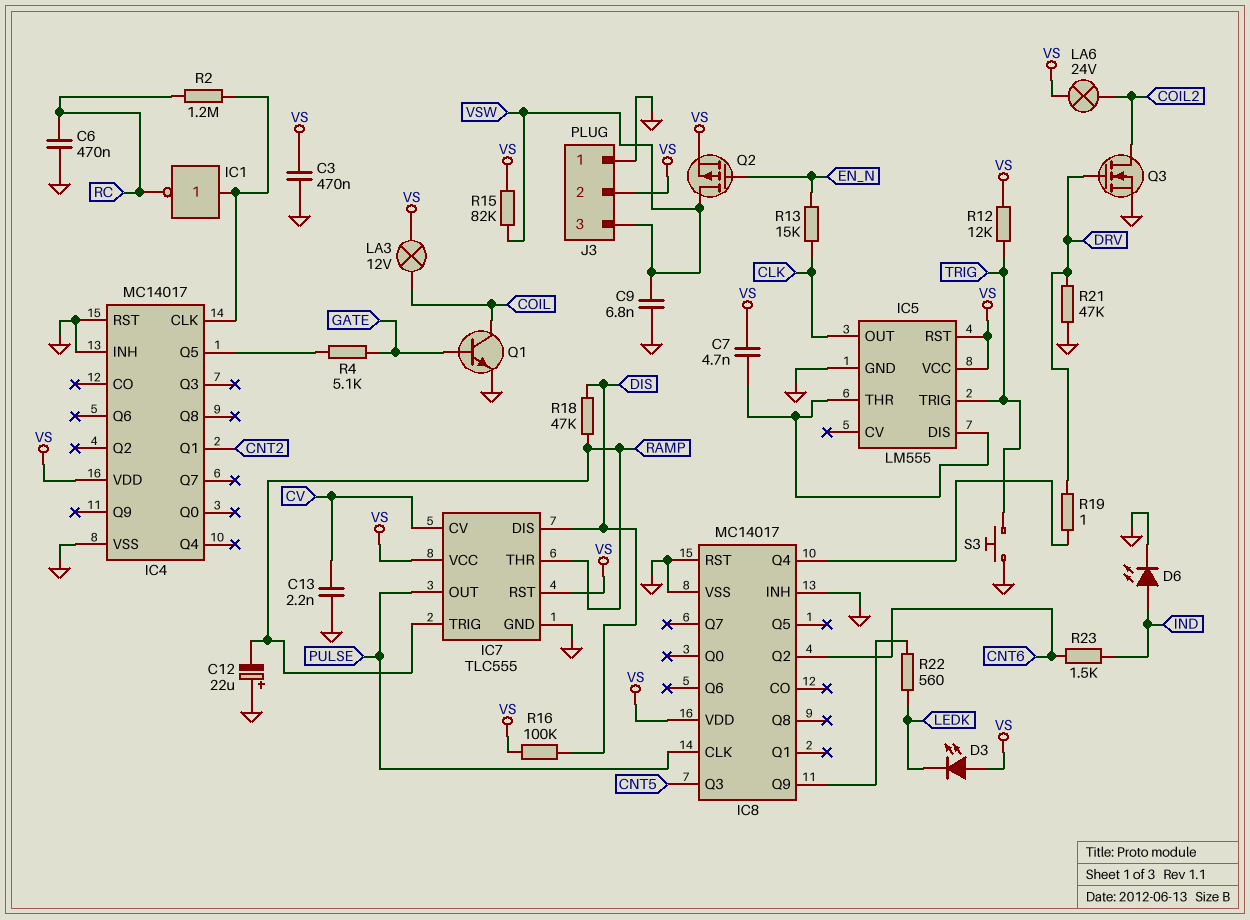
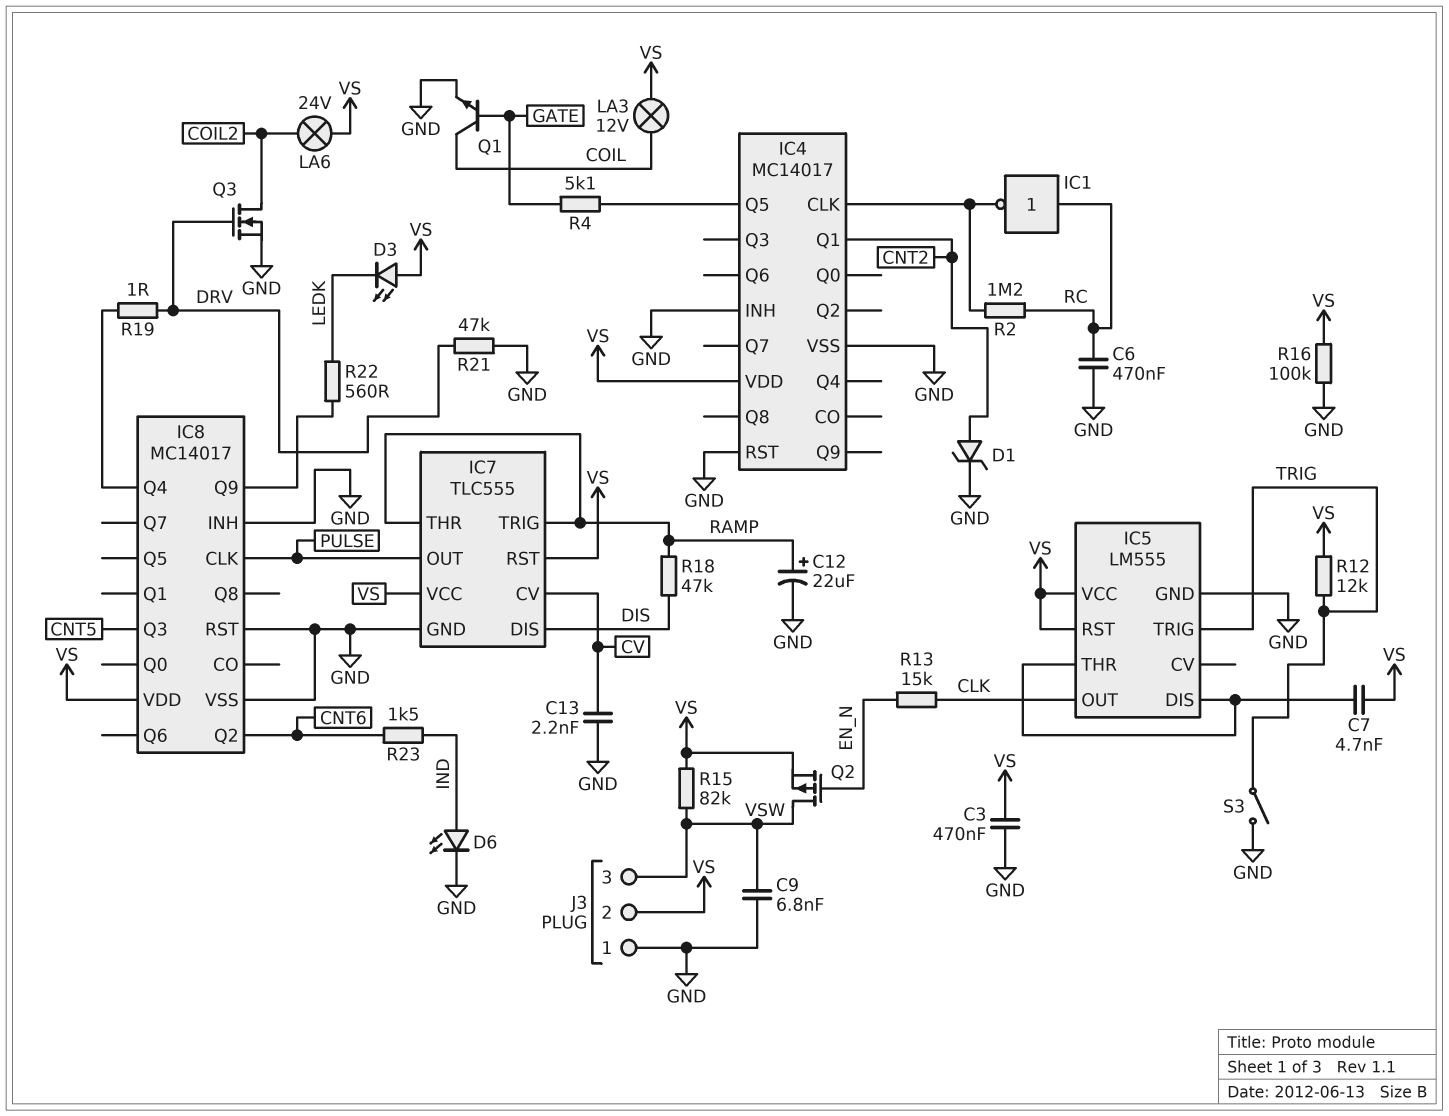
C12: 22uF (plus GND, minus RAMP) -> 22uF (plus RAMP, minus GND)
D1: none -> zener (A CNT2, K GND)
IC1: NOT (in IC4/CLK, out RC) -> NOT (in RC, out IC4/CLK)
R16: 100k (DIS, VS) -> 100k (GND, VS)
S3: button (GND, TRIG) -> switch (GND, TRIG)

